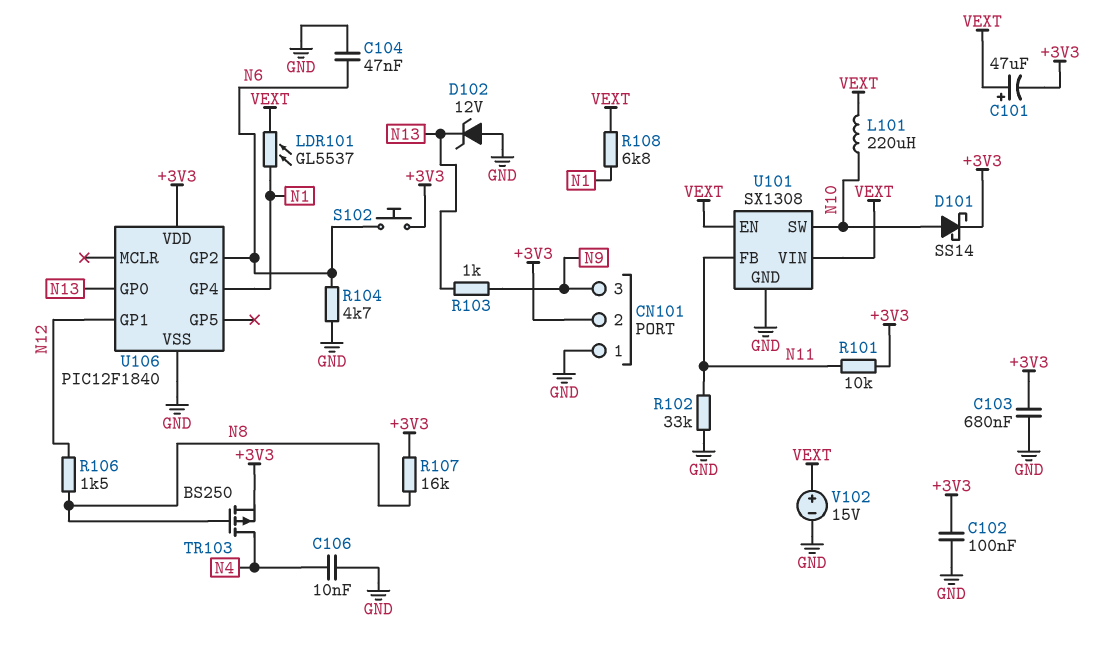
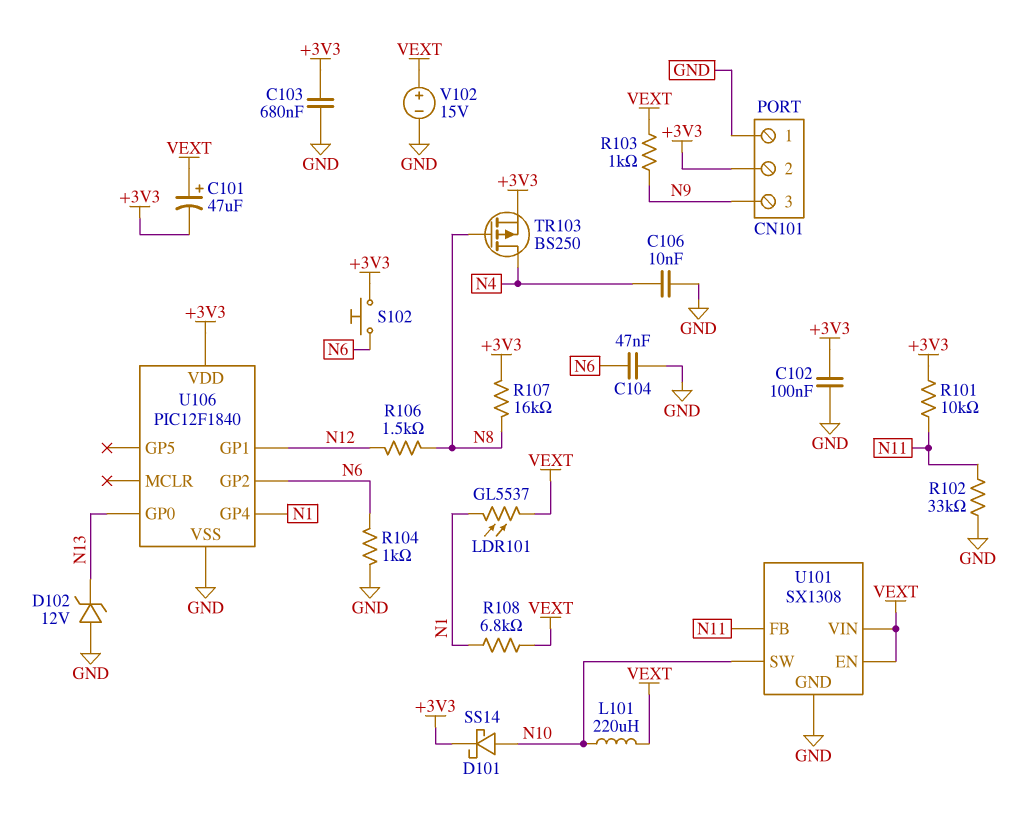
R103: 1k (N9, N13) -> 1k (N9, VEXT)
R104: 4.7k (GND, N6) -> 1k (GND, N6)

